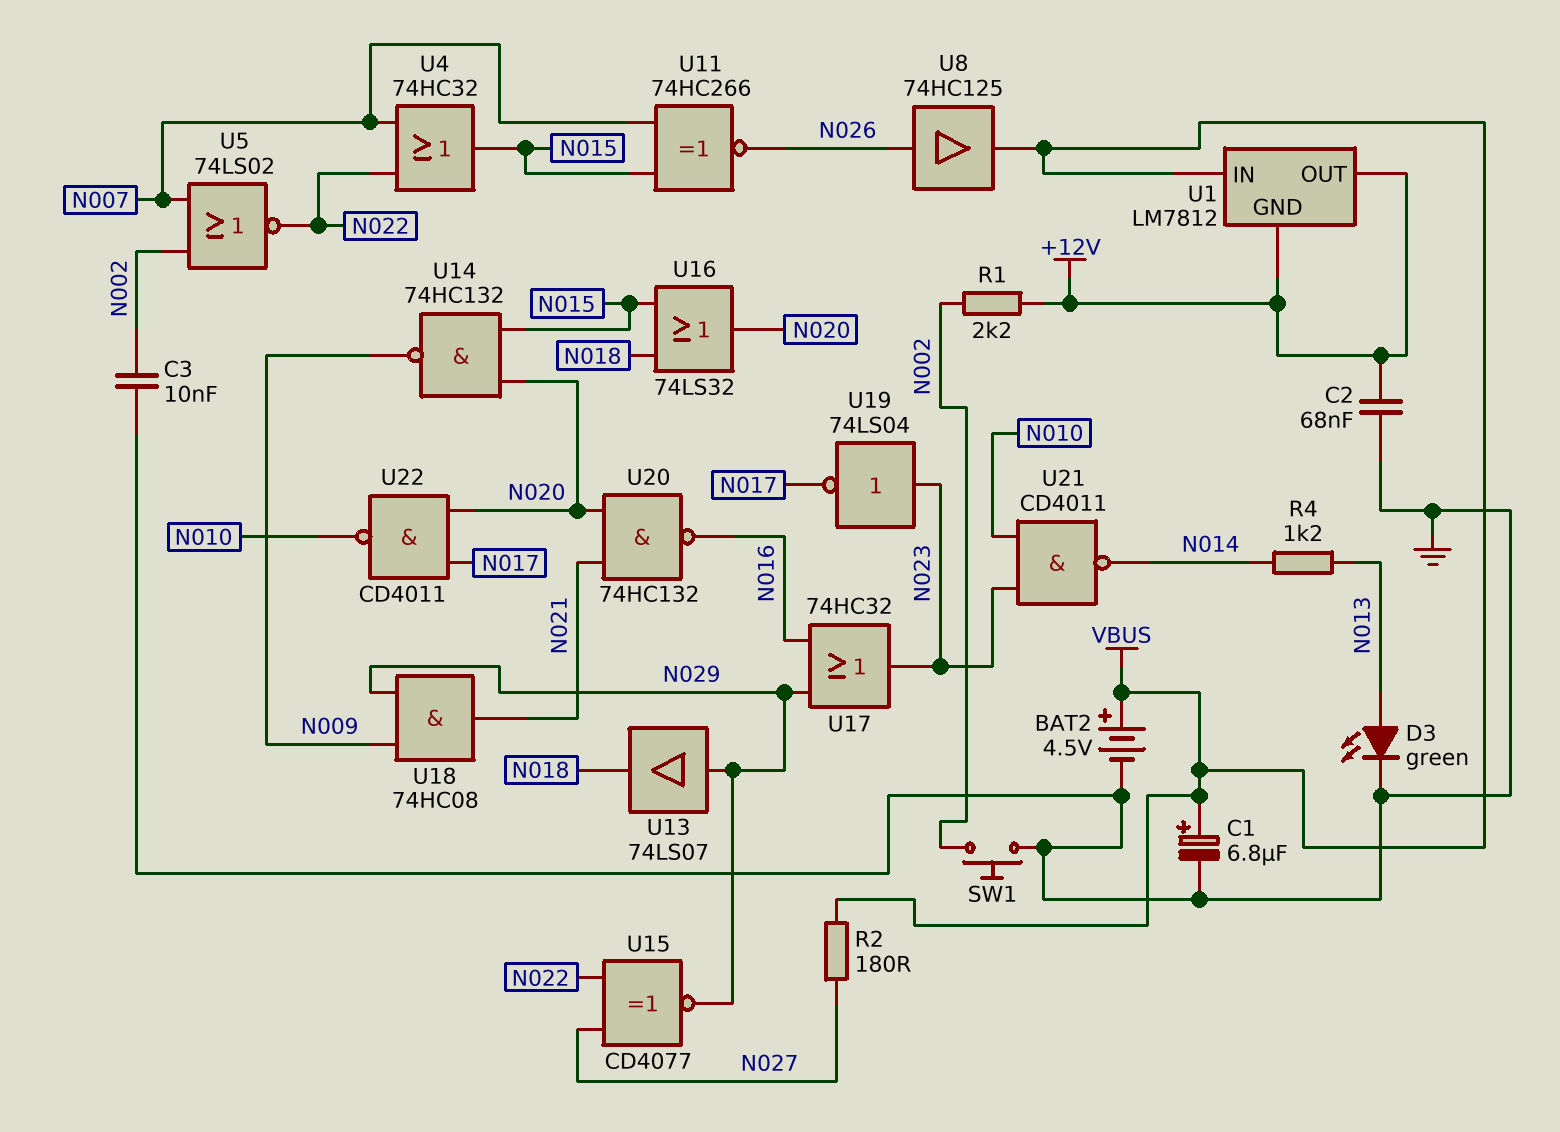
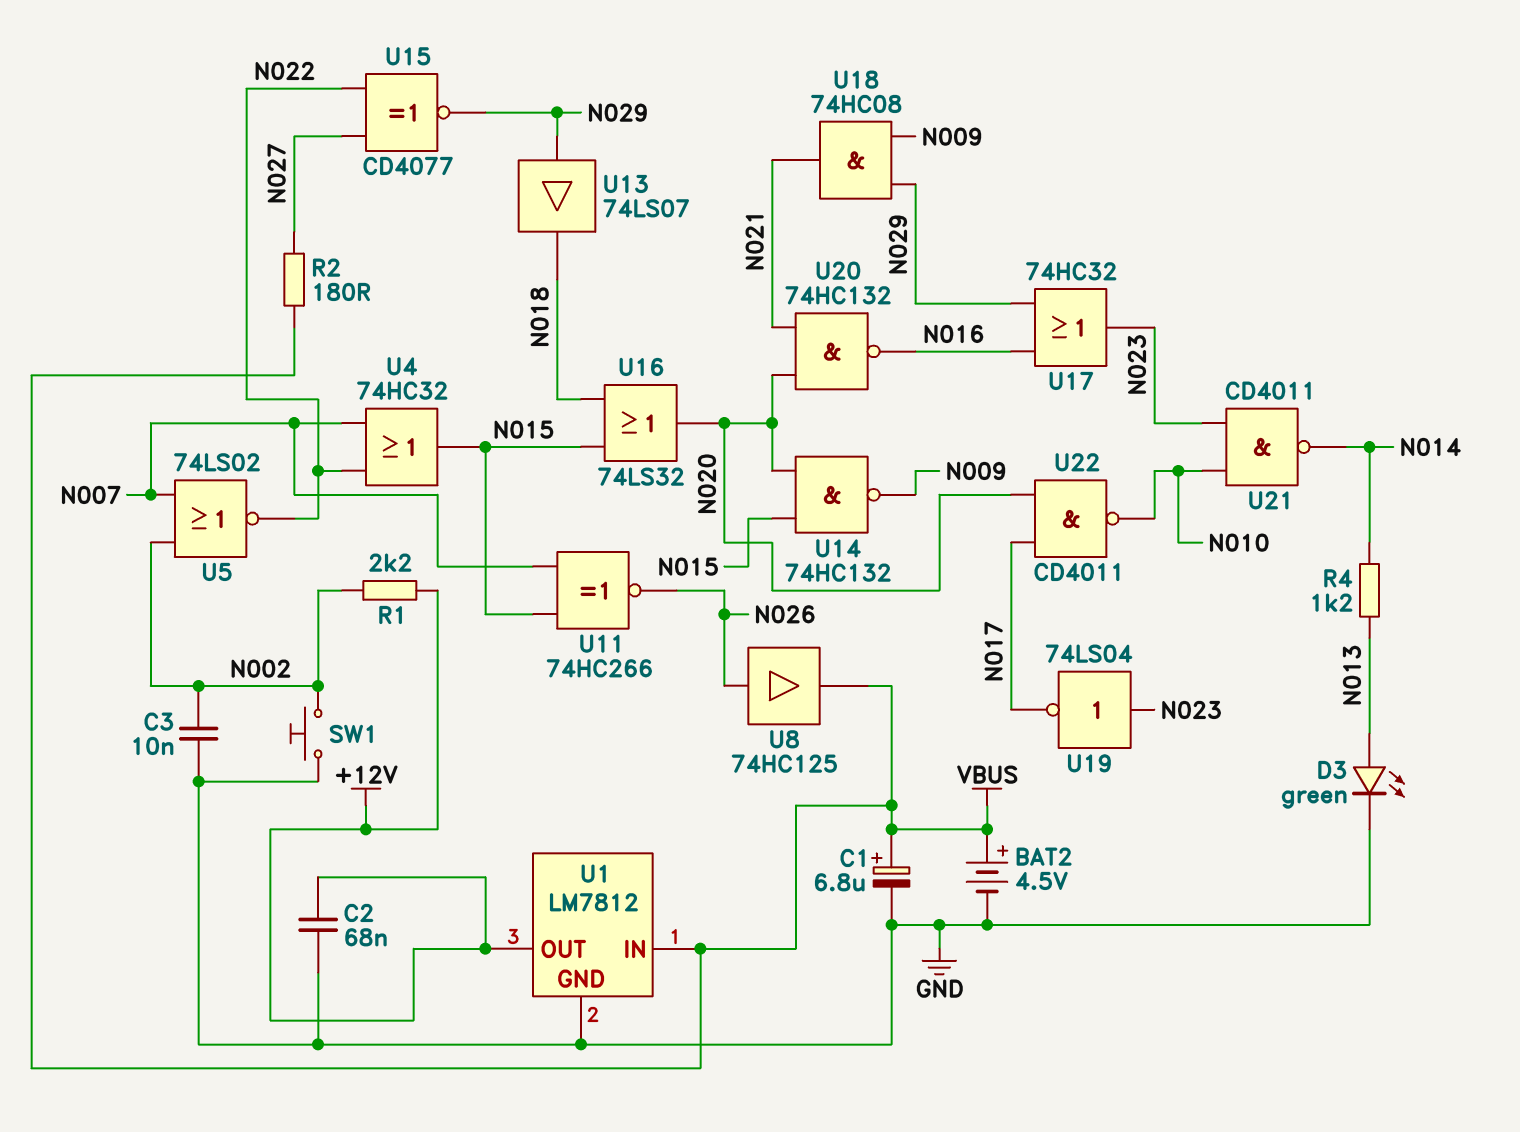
U1 pin GND: +12V -> GND

